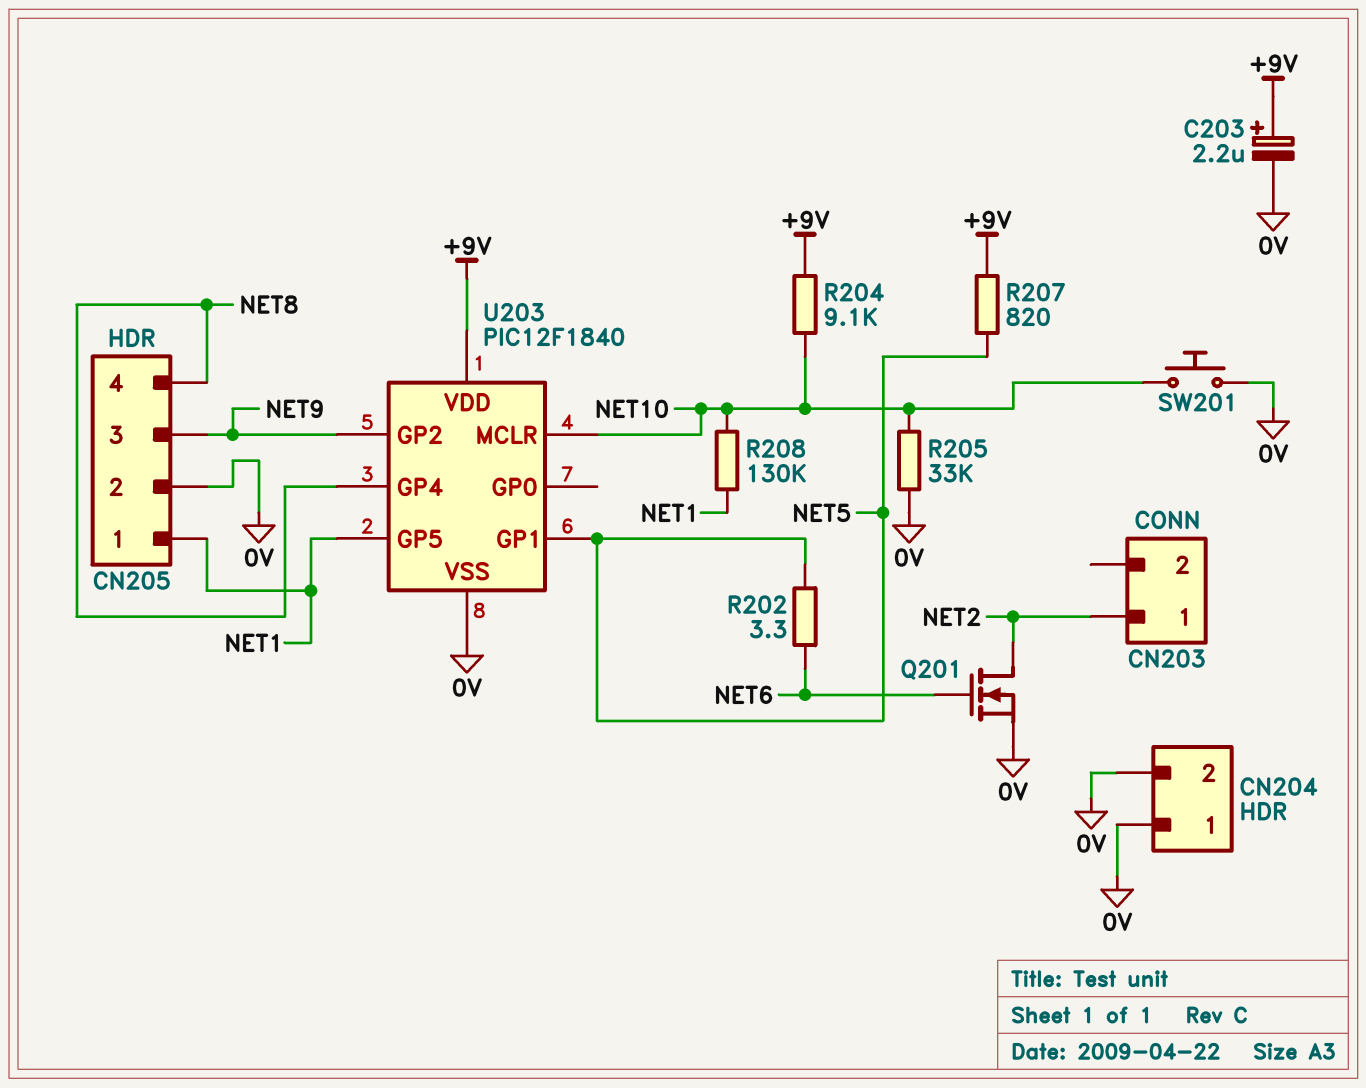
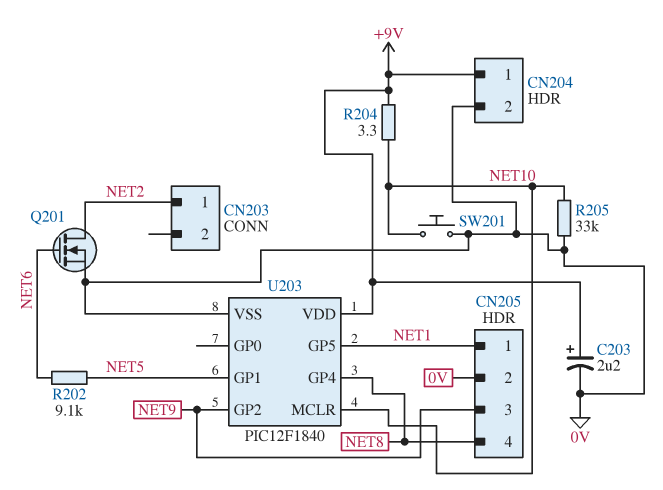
CN204 pin 1: 0V -> +9V
R202: 3.3 (NET5, NET6) -> 9.1k (NET5, NET6)
R204: 9.1k (+9V, NET10) -> 3.3 (+9V, NET10)
R207: 820 (+9V, NET5) -> none
R208: 130k (NET1, NET10) -> none

